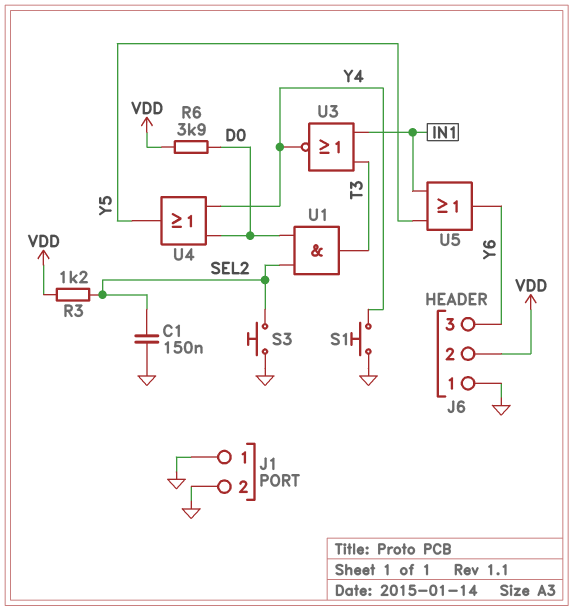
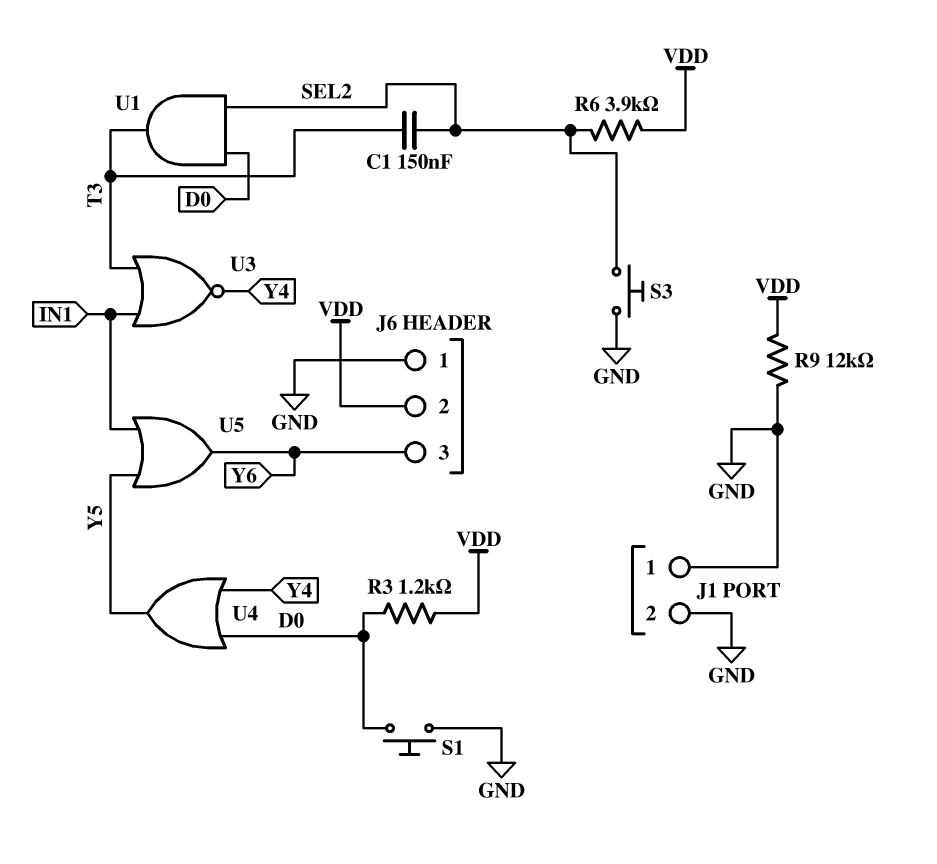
C1: 150nF (GND, SEL2) -> 150nF (SEL2, T3)
R3: 1.2k (SEL2, VDD) -> 1.2k (D0, VDD)
R6: 3.9k (D0, VDD) -> 3.9k (SEL2, VDD)
R9: none -> 12k (GND, VDD)
S1: button (GND, Y4) -> button (D0, GND)

